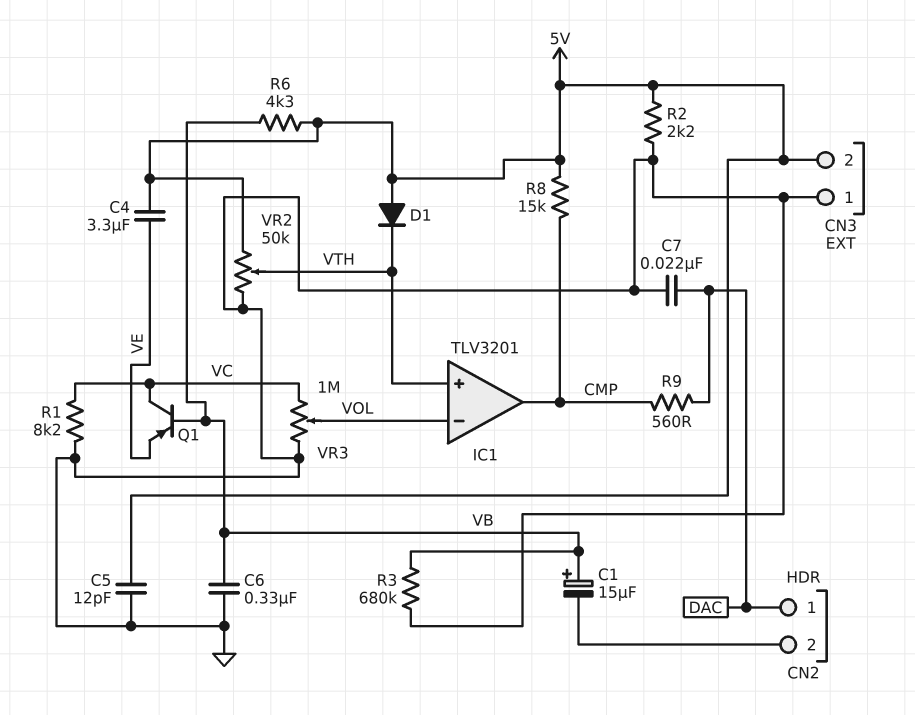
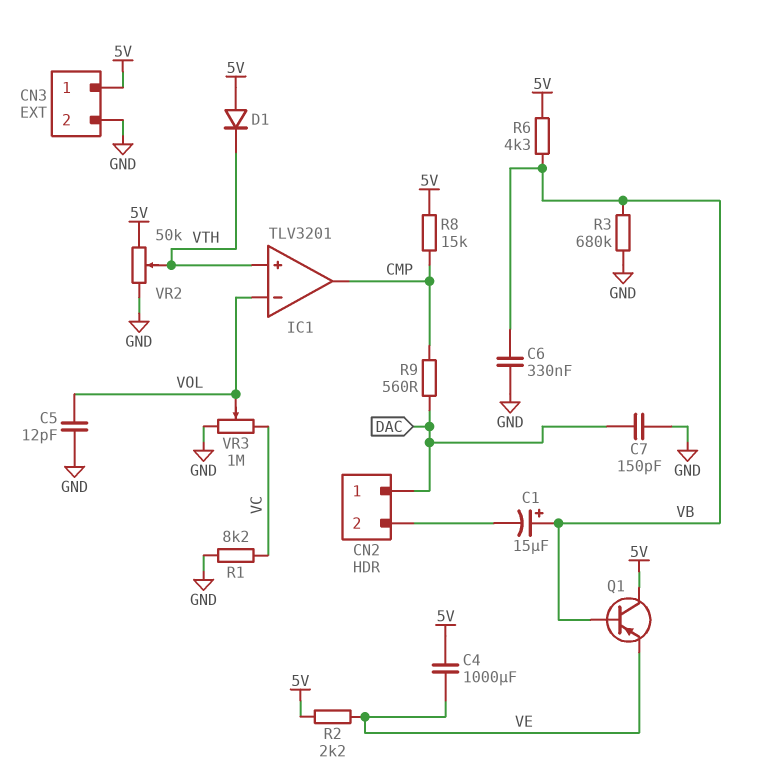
C4: 3.3uF (5V, VE) -> 1000uF (5V, VE)
C5: 12pF (5V, GND) -> 12pF (GND, VOL)
C7: 22nF (DAC, GND) -> 150pF (DAC, GND)
CN3 pin 1: GND -> 5V
CN3 pin 2: 5V -> GND
Q1: PNP (B VB, C VC, E VE) -> PNP (B VB, C 5V, E VE)
R2: 2.2k (5V, GND) -> 2.2k (5V, VE)

